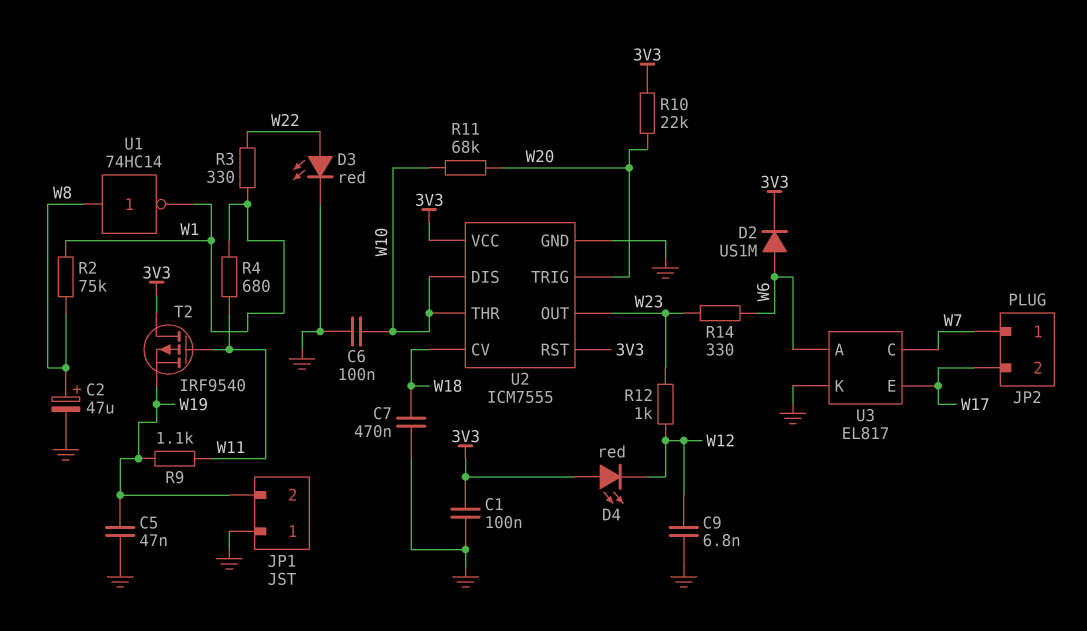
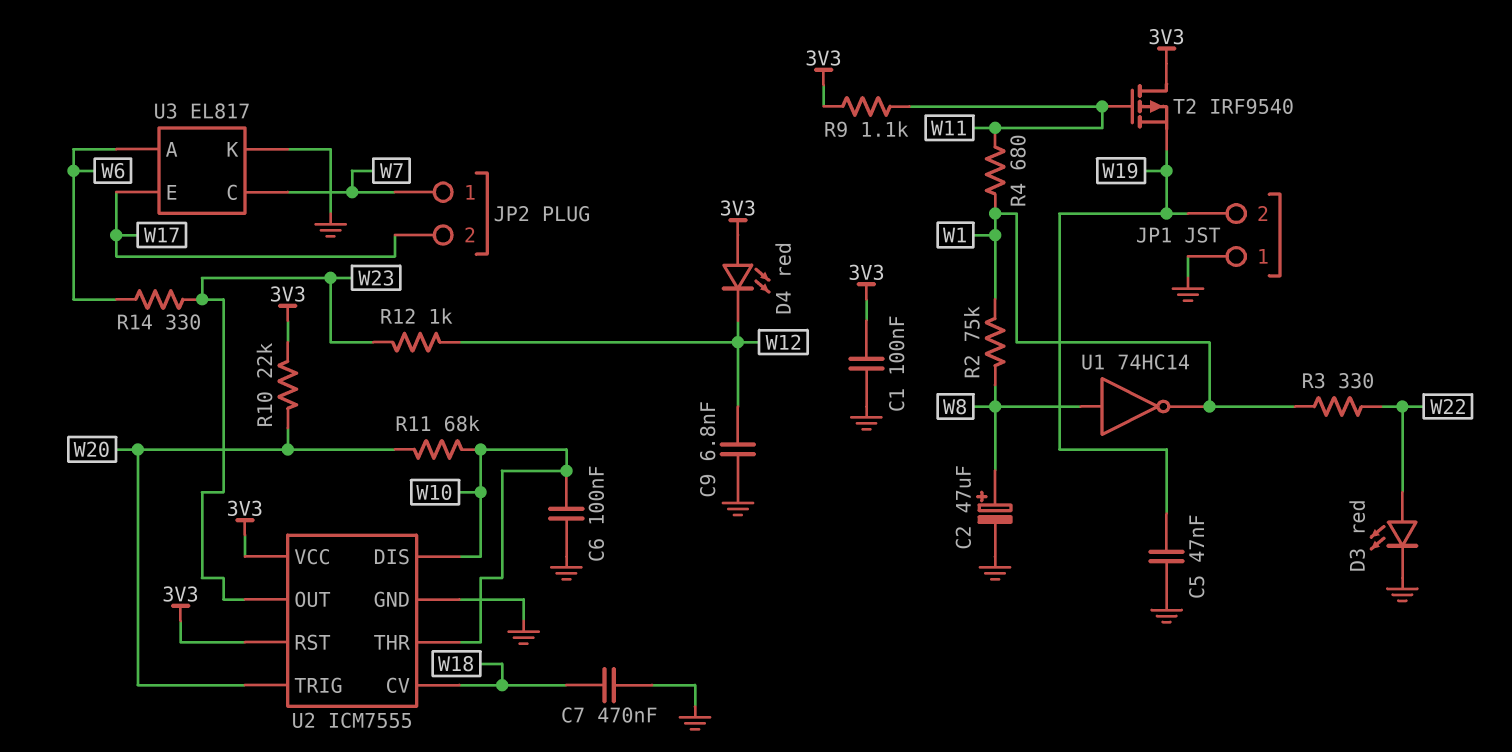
D2: diode US1M (A W6, K 3V3) -> none
R9: 1.1k (W11, W19) -> 1.1k (3V3, W11)

